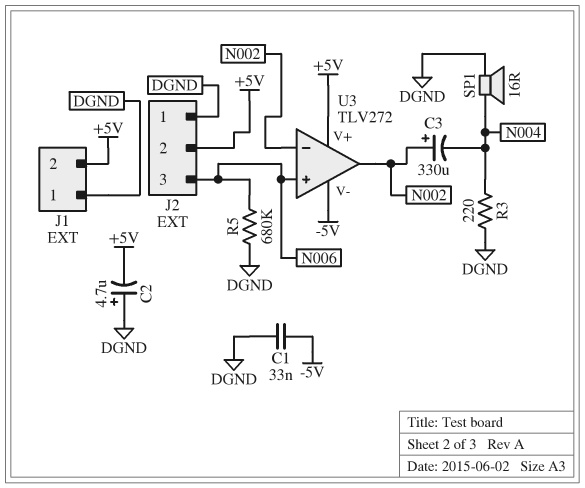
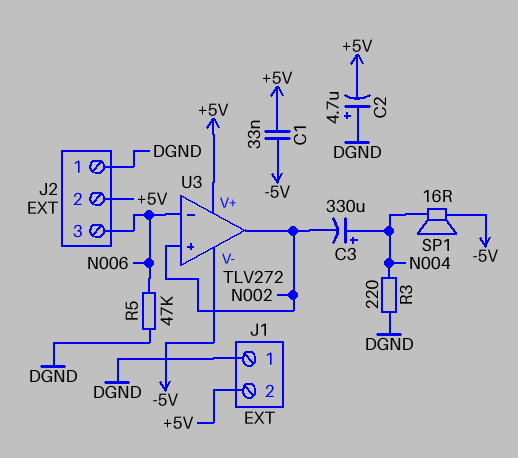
C1: 33nF (-5V, DGND) -> 33nF (+5V, -5V)
C3: 330uF (plus N002, minus N004) -> 330uF (plus N004, minus N002)
R5: 680k (DGND, N006) -> 47k (DGND, N006)
SP1: speaker 16R (DGND, N004) -> speaker 16R (-5V, N004)
U3 pin in+: N006 -> N002
U3 pin in-: N002 -> N006

